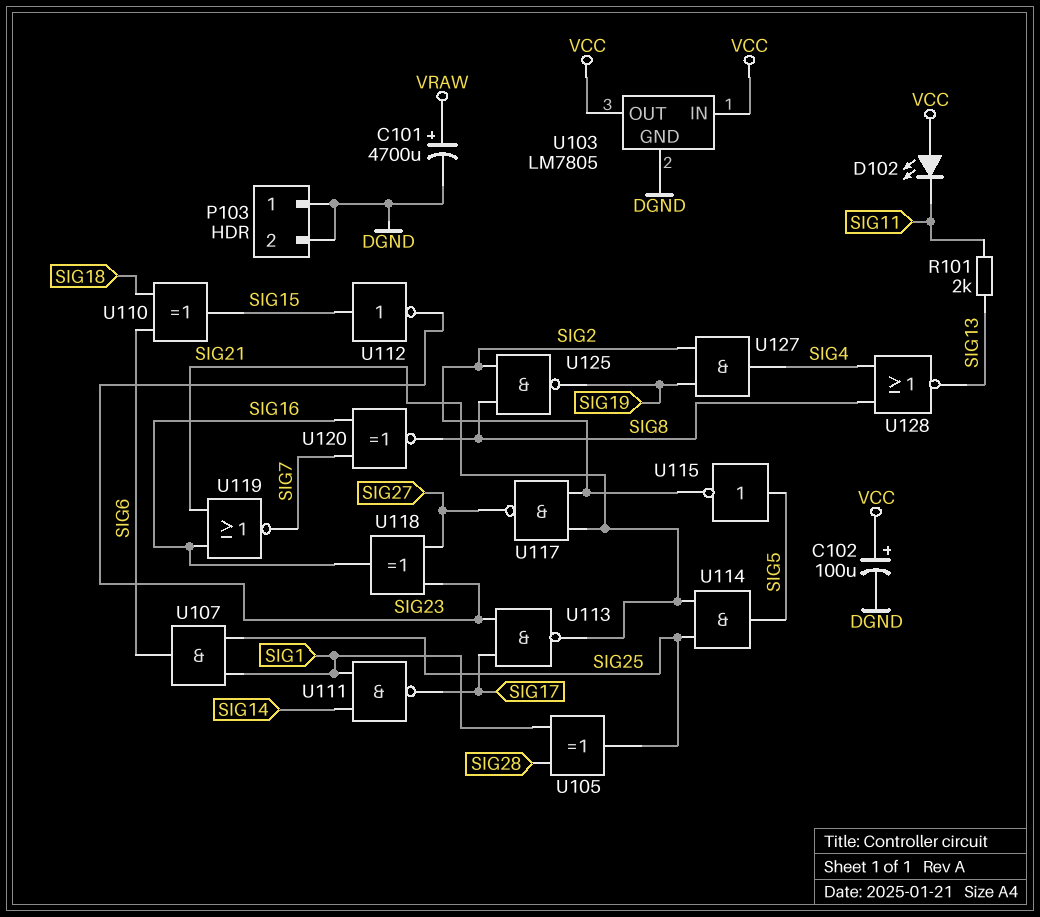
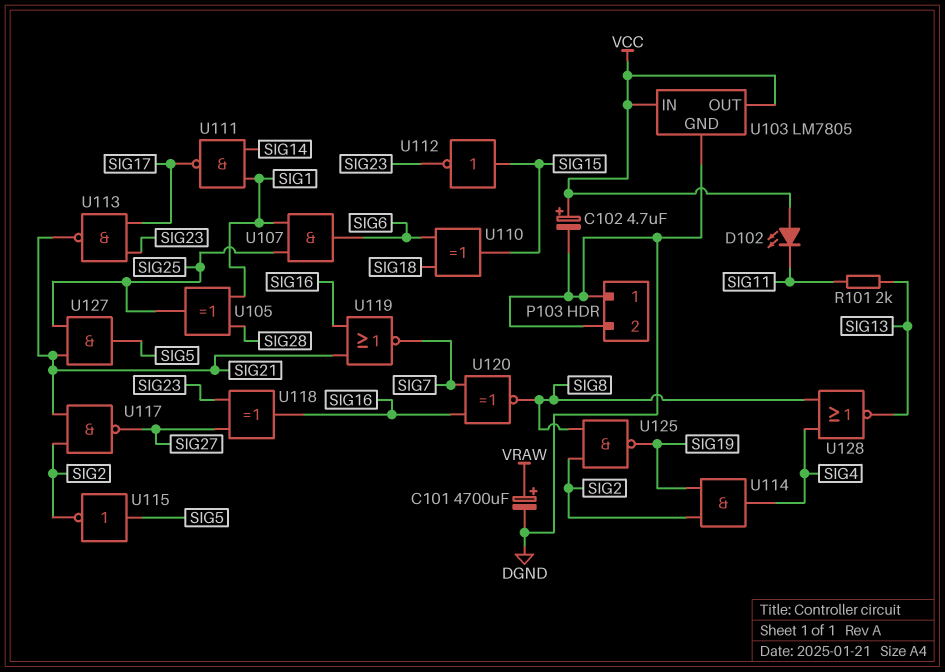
C102: 100uF (plus VCC, minus DGND) -> 4.7uF (plus VCC, minus DGND)
U114: AND (in SIG21, in SIG25, out SIG5) -> AND (in SIG2, in SIG19, out SIG4)
U127: AND (in SIG2, in SIG19, out SIG4) -> AND (in SIG21, in SIG25, out SIG5)

